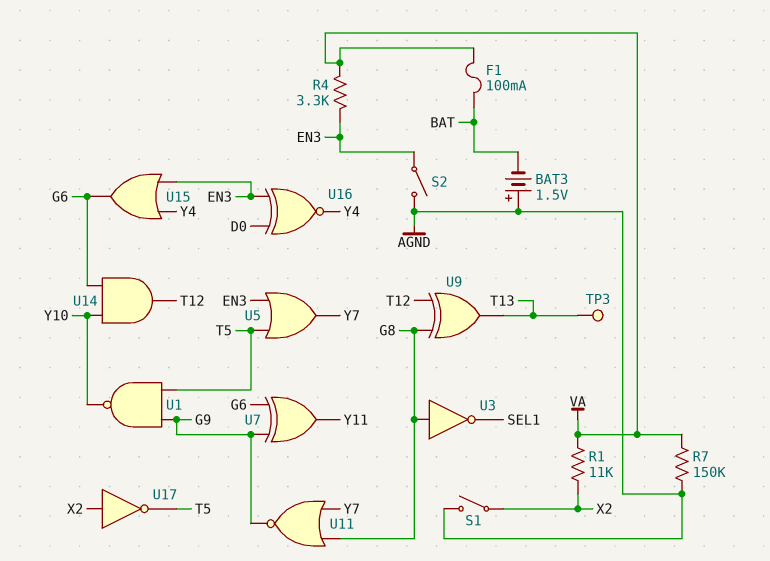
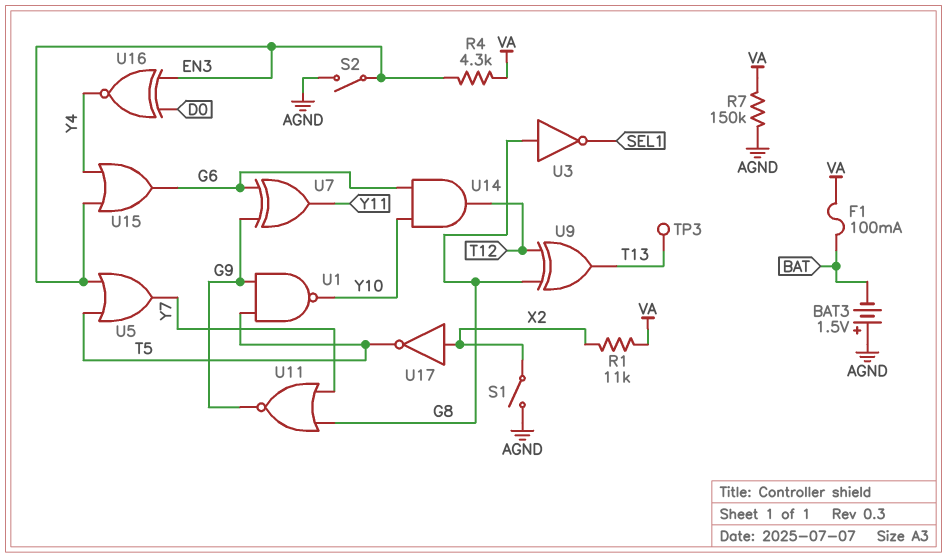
R4: 3.3k (EN3, VA) -> 4.3k (EN3, VA)

